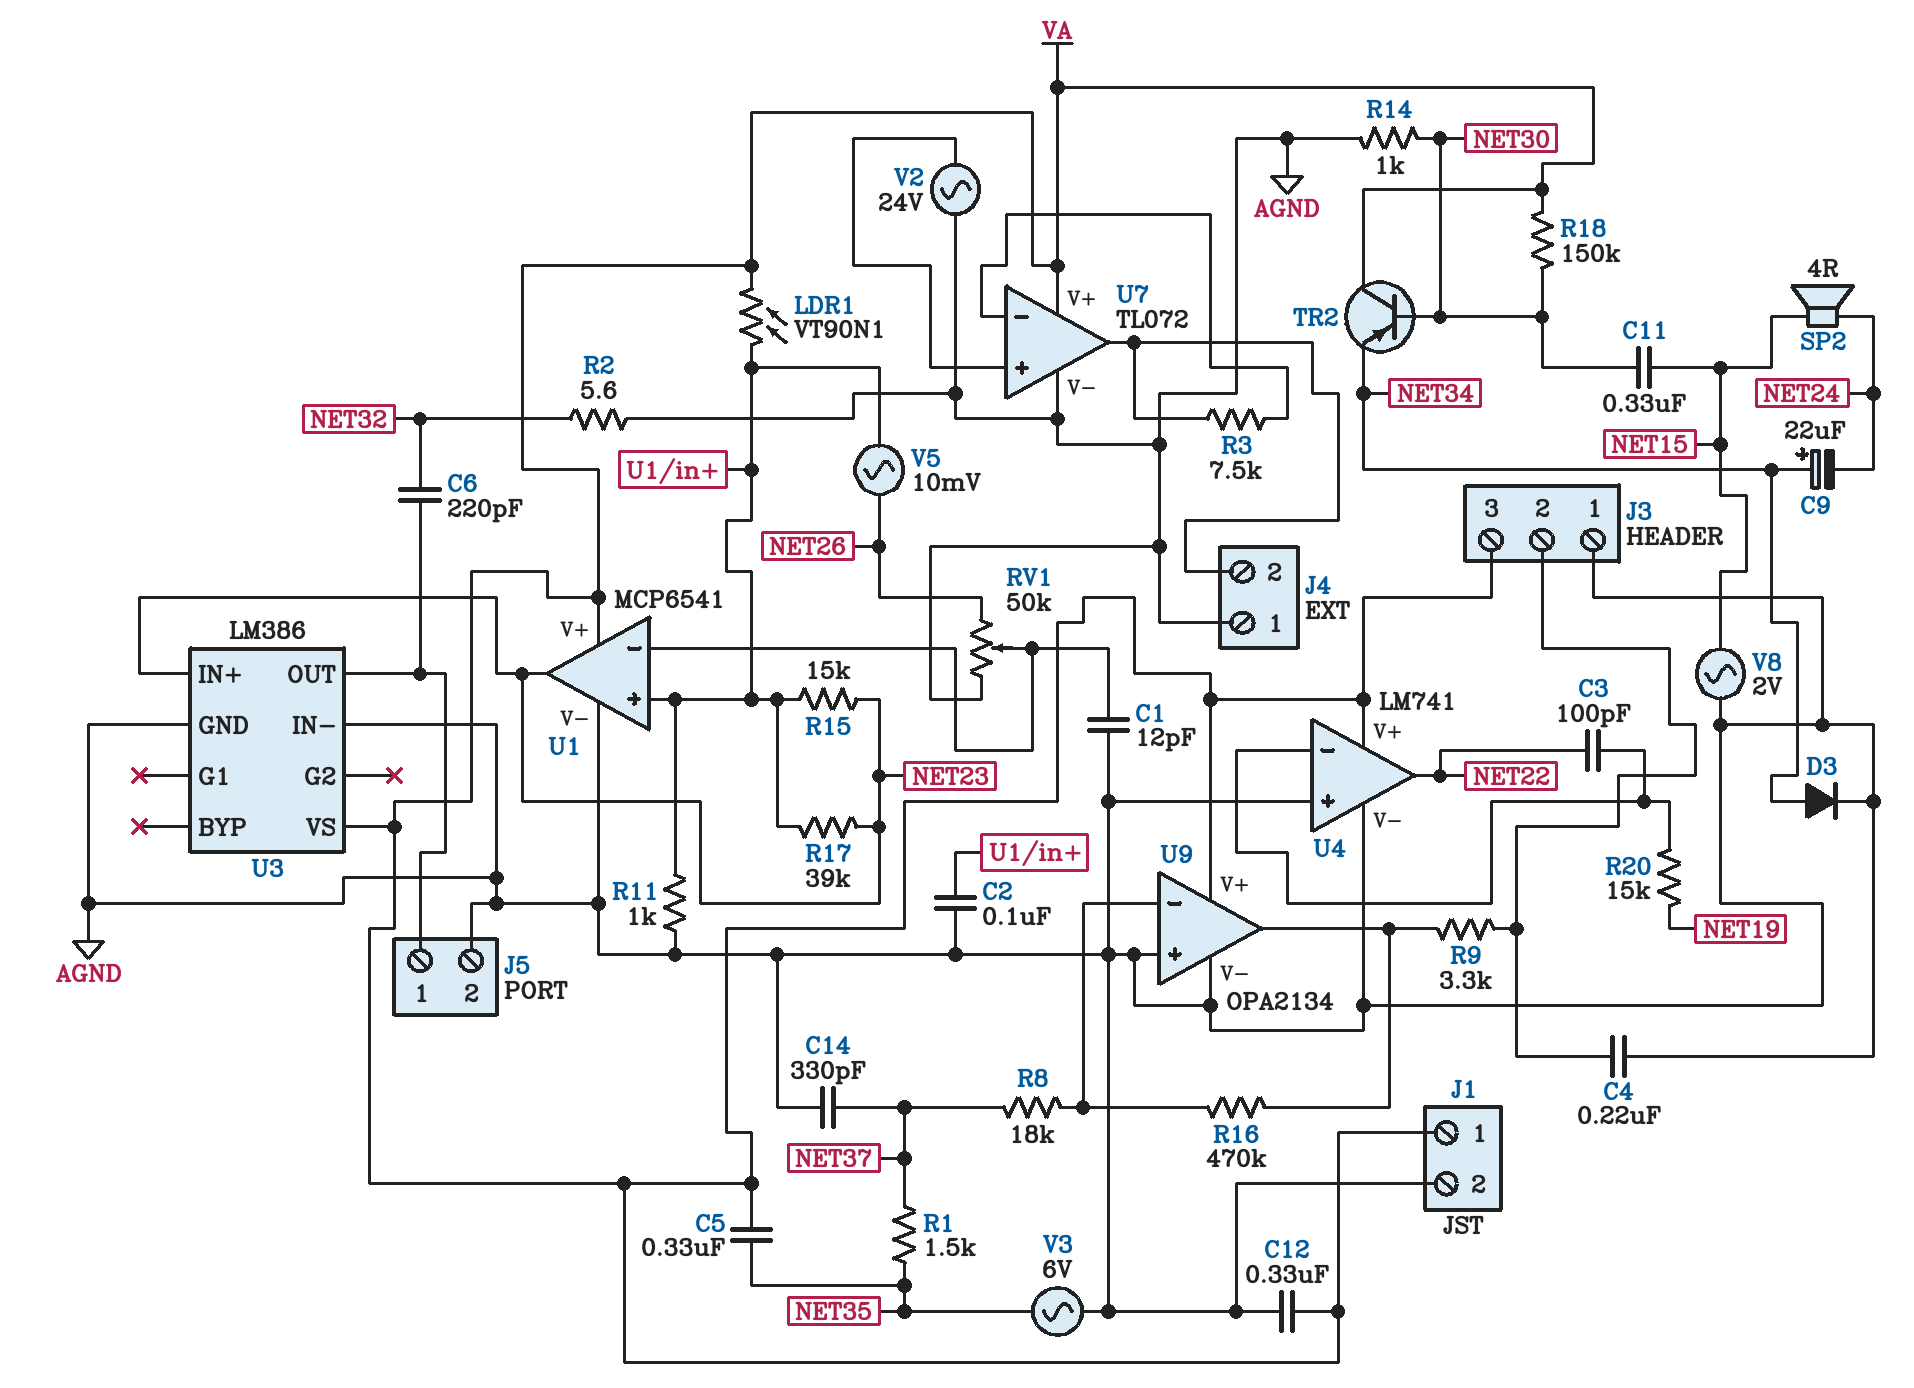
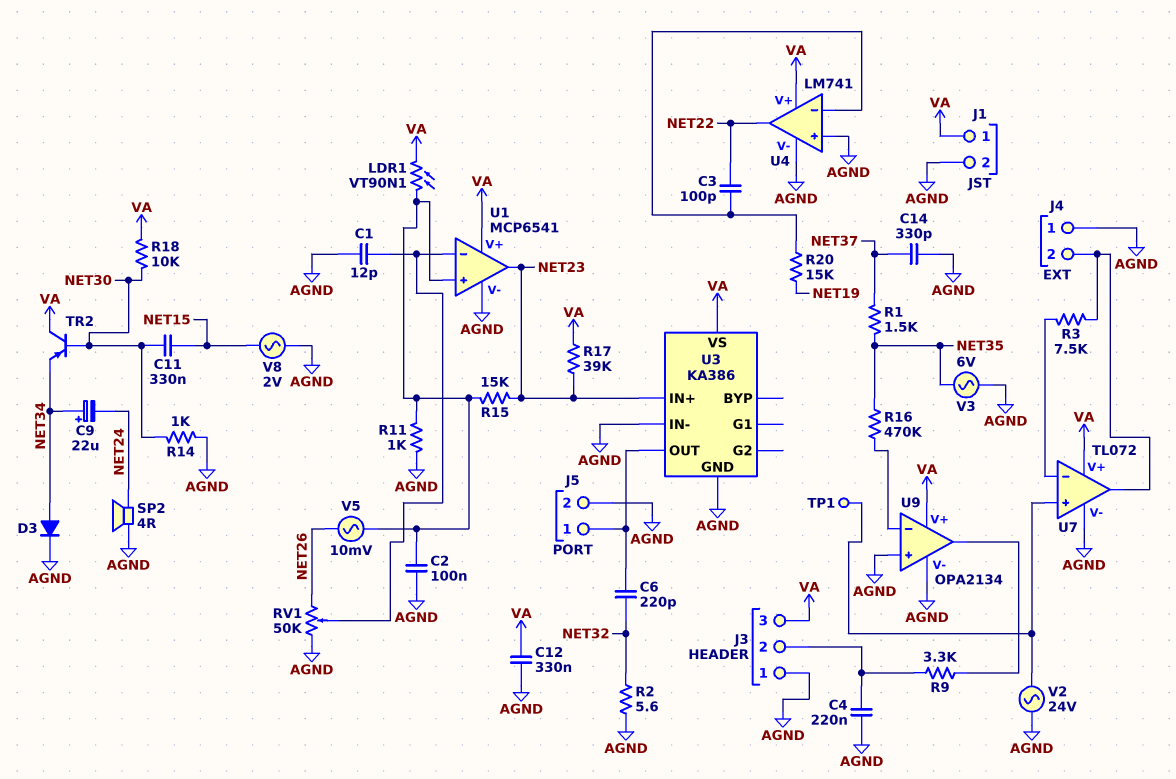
C5: 330nF (NET35, VA) -> none
R8: 18k (NET37, U9/in-) -> none
R16: 470k (U9/in-, U9/out) -> 470k (NET35, U9/in-)
R17: 39k (NET23, U1/in+) -> 39k (NET23, VA)
R18: 150k (NET30, VA) -> 10k (NET30, VA)
SP2: speaker 4R (NET15, NET24) -> speaker 4R (AGND, NET24)
TP1: none -> test point (U7/in+)
U3: LM386 -> KA386

